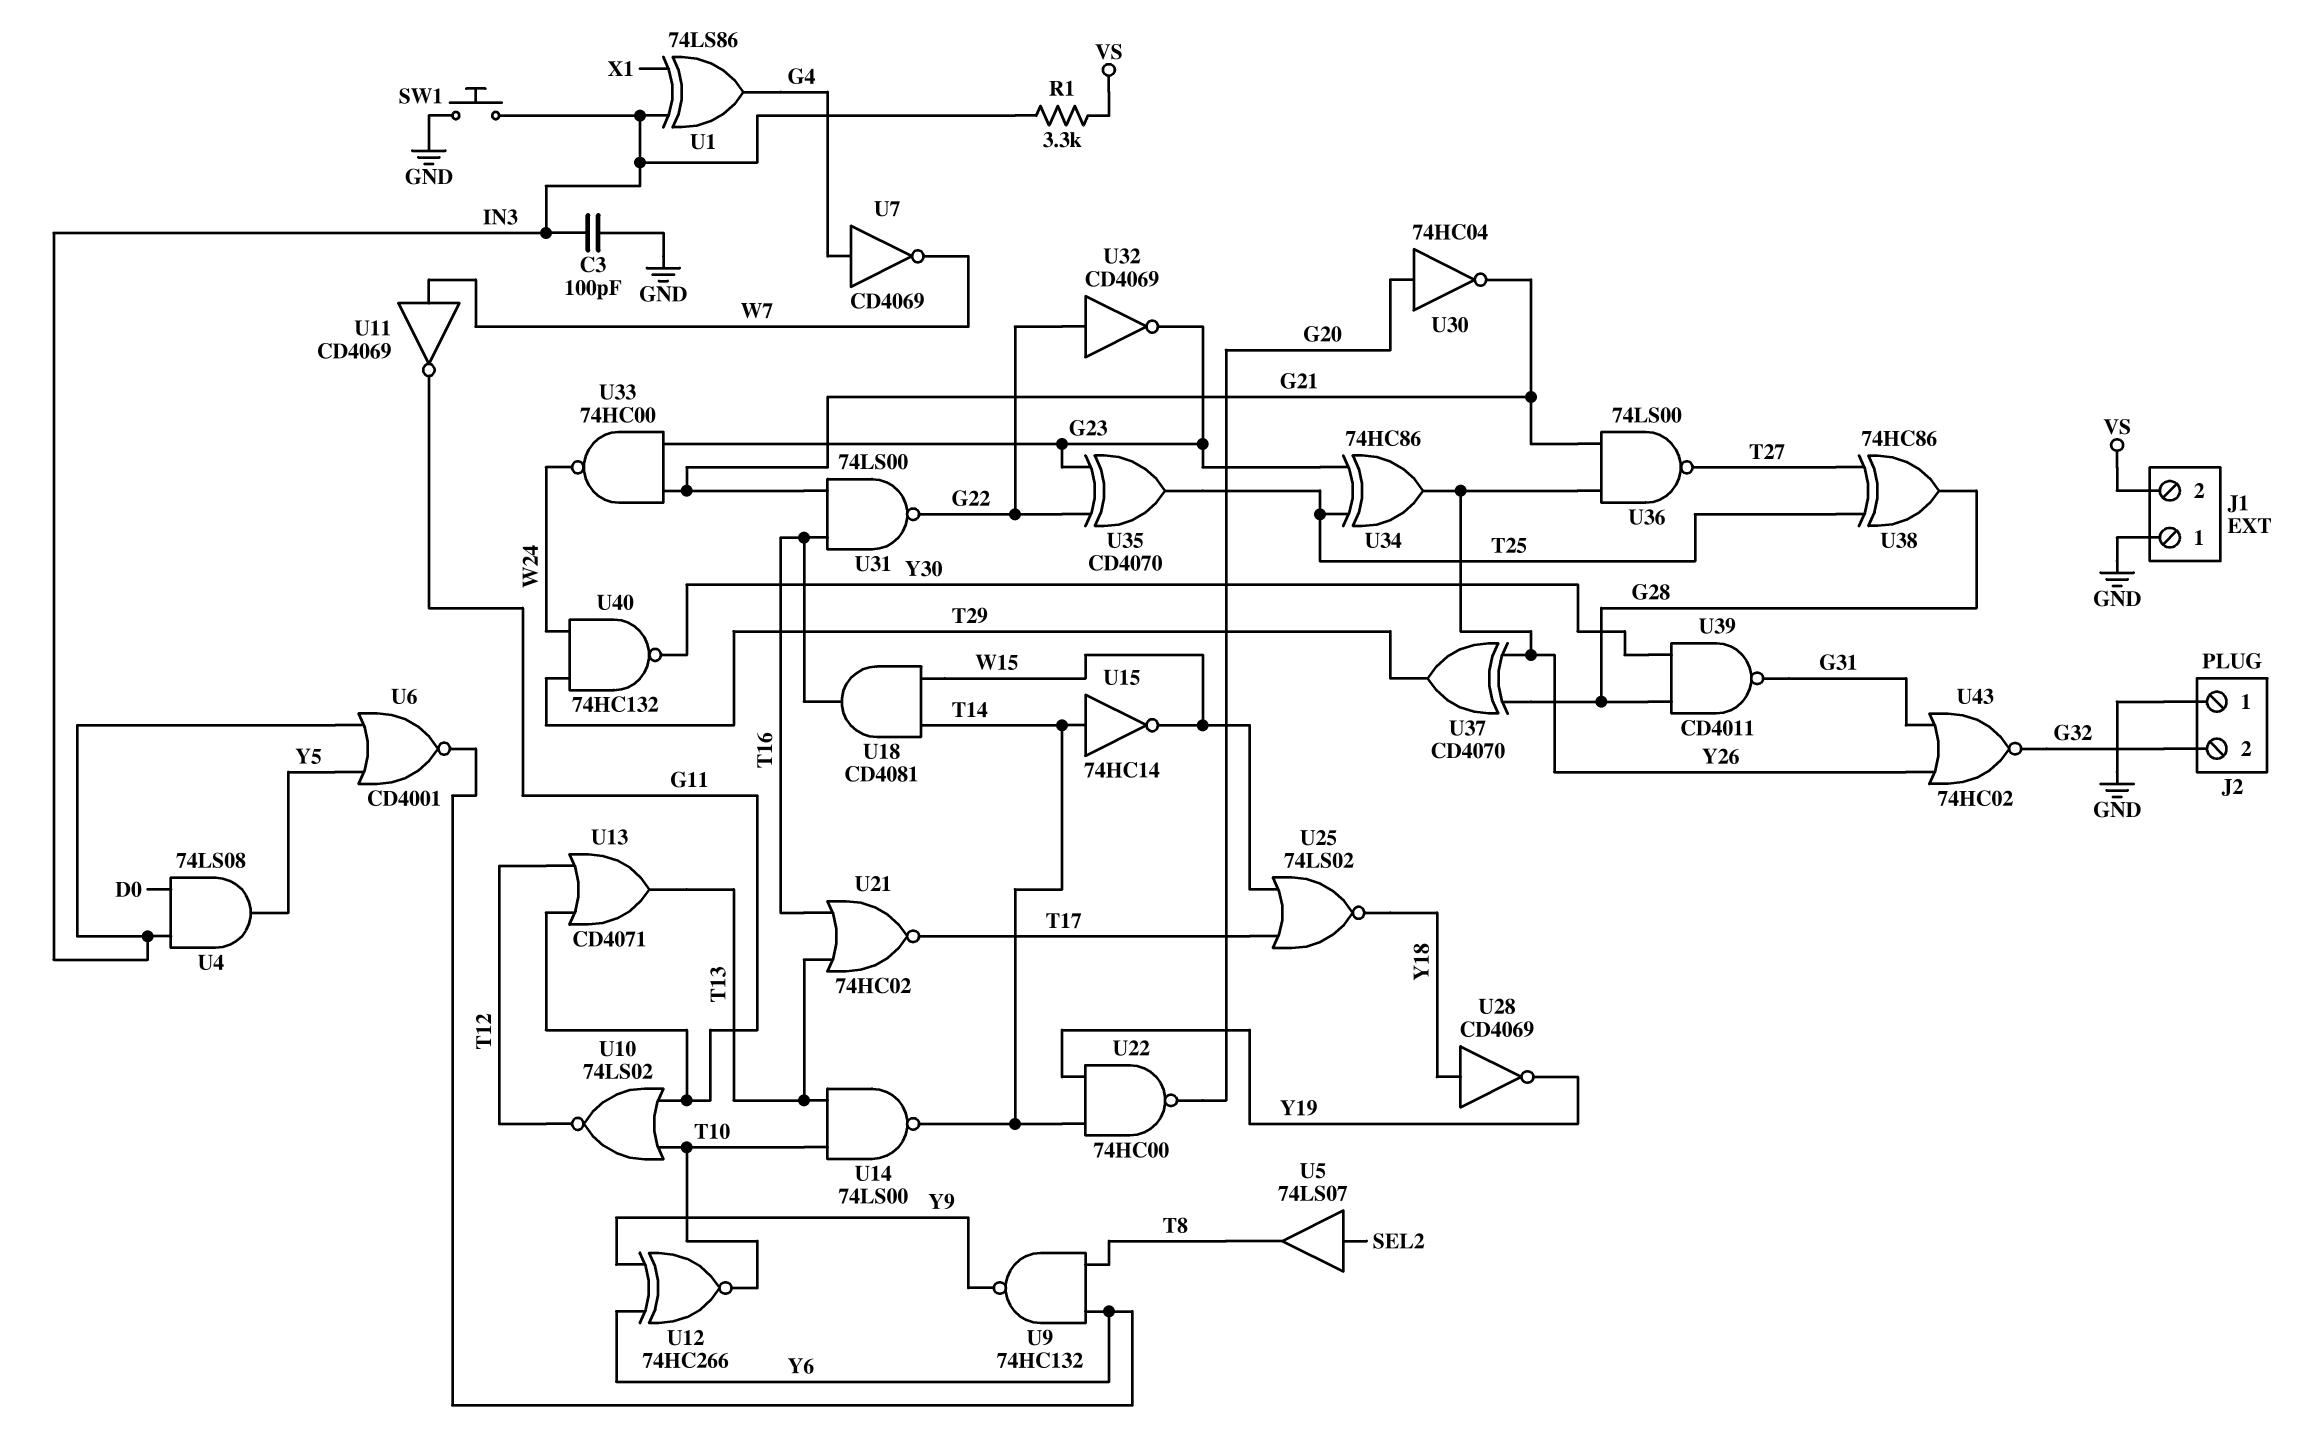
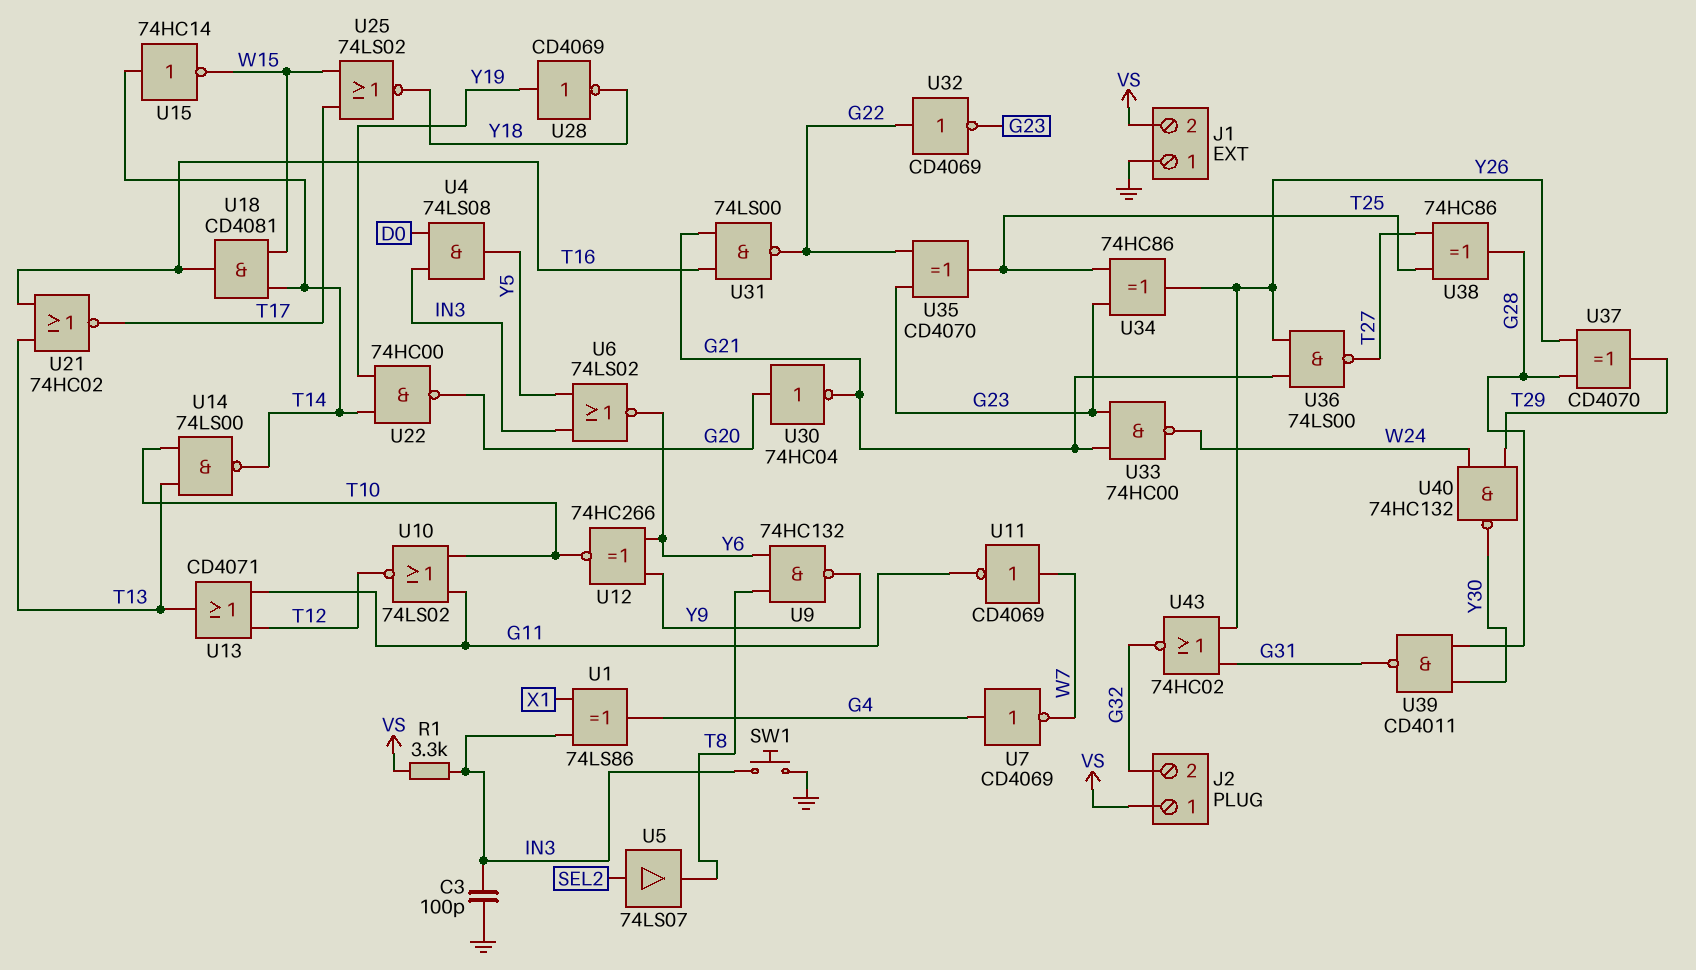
J2 pin 1: GND -> VS
U6: NOR CD4001 (in IN3, in Y5, out Y6) -> NOR 74LS02 (in IN3, in Y5, out Y6)
U28: NOT CD4069 (in Y18, out Y19) -> NOT CD4069 (in Y19, out Y18)

